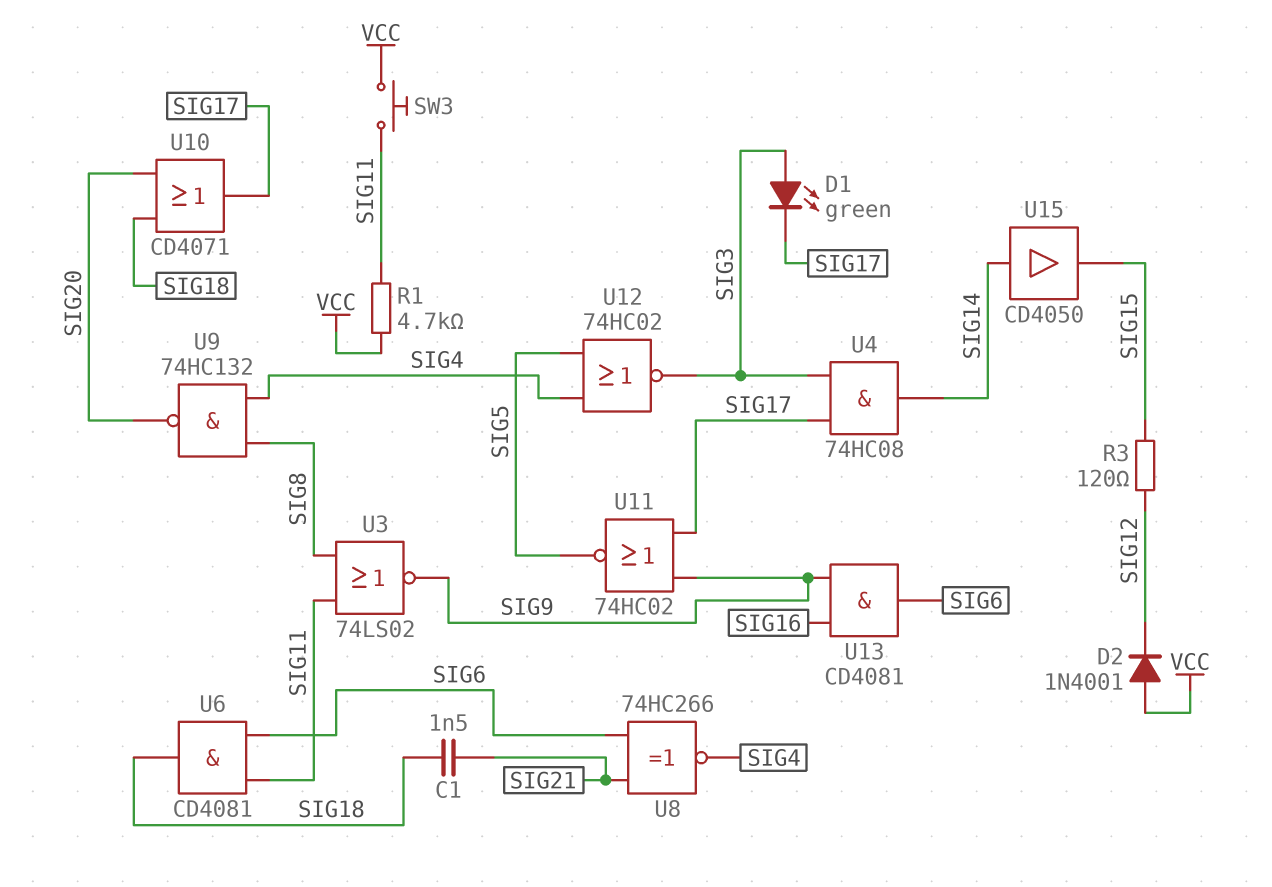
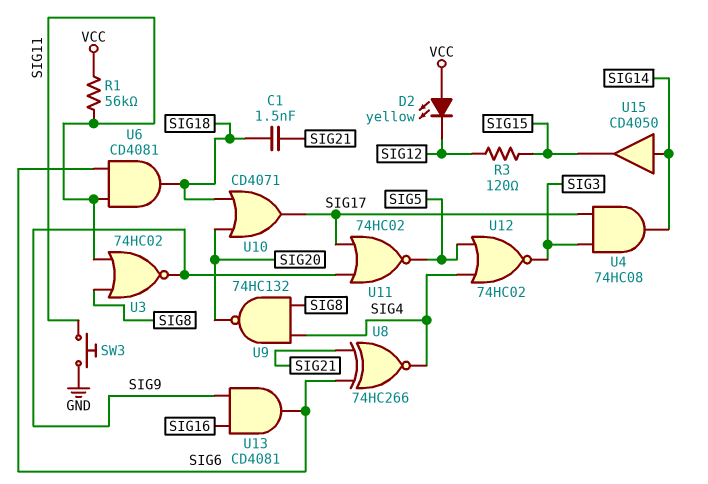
D1: LED green (A SIG3, K SIG17) -> none
D2: diode 1N4001 (A VCC, K SIG12) -> LED yellow (A VCC, K SIG12)
R1: 4.7k (SIG11, VCC) -> 56k (SIG11, VCC)
SW3: button (SIG11, VCC) -> button (GND, SIG11)
U3: NOR 74LS02 (in SIG8, in SIG11, out SIG9) -> NOR 74HC02 (in SIG8, in SIG11, out SIG9)

